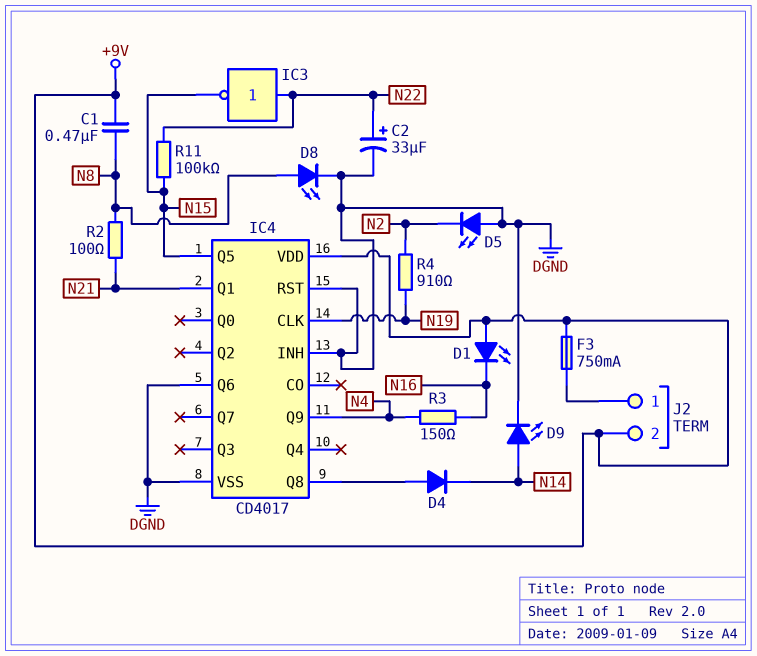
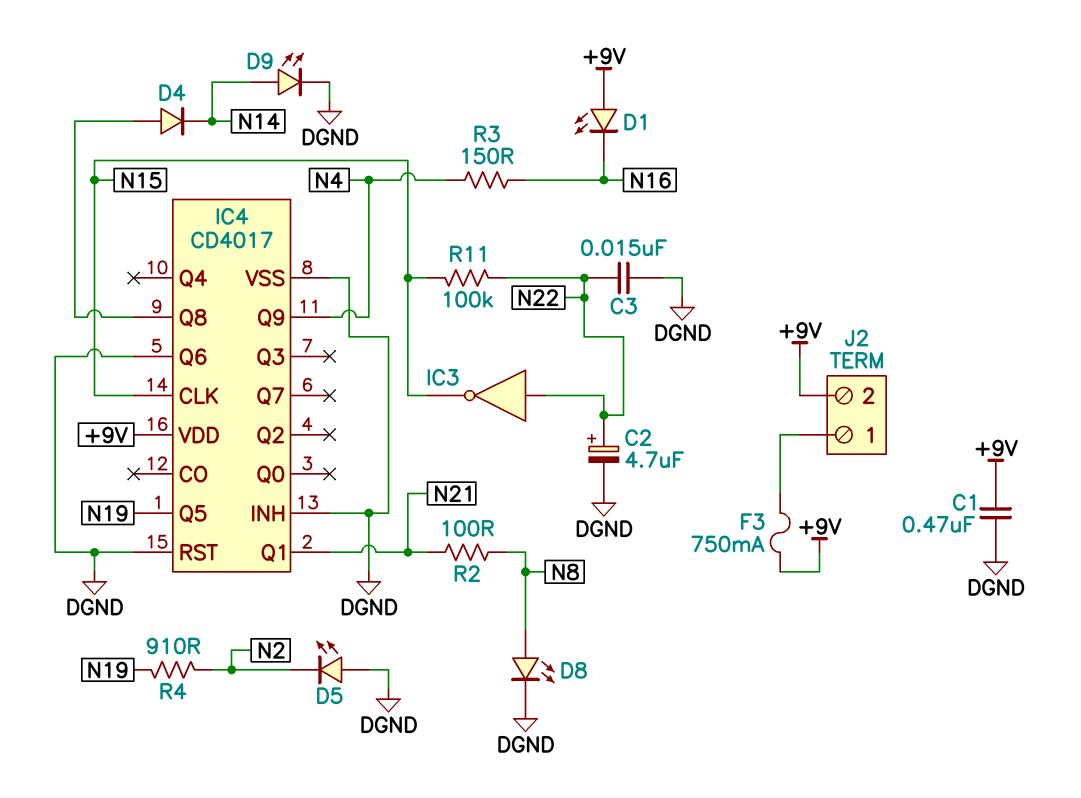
C1: 470nF (+9V, N8) -> 470nF (+9V, DGND)
C2: 33uF (plus N22, minus DGND) -> 4.7uF (plus N22, minus DGND)
C3: none -> 15nF (DGND, N22)
IC4 pin CLK: N19 -> N15
IC4 pin Q5: N15 -> N19

